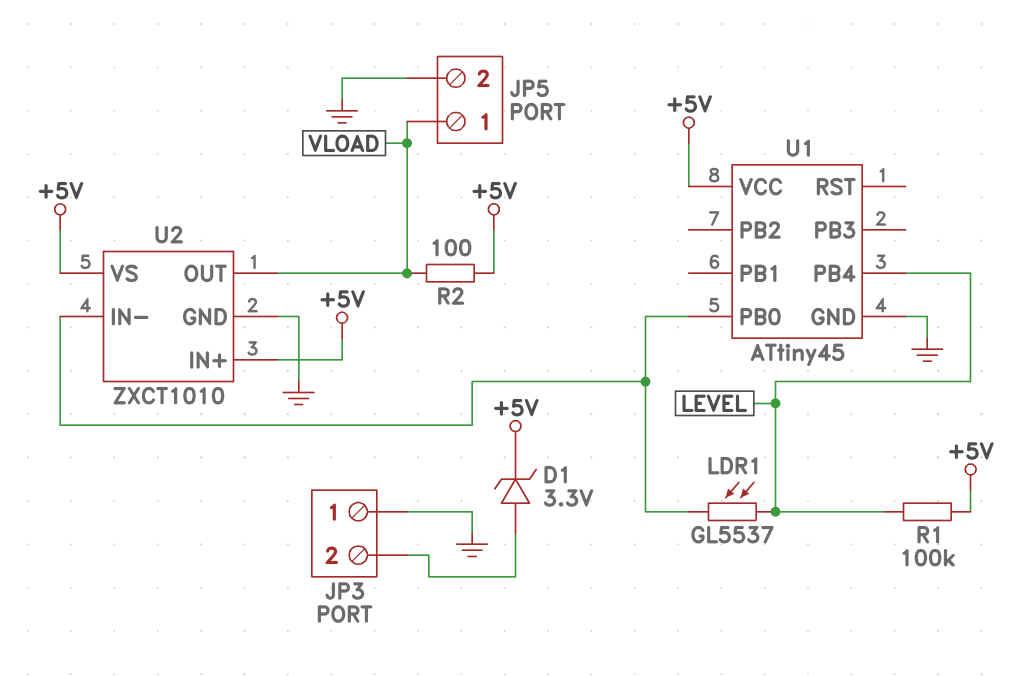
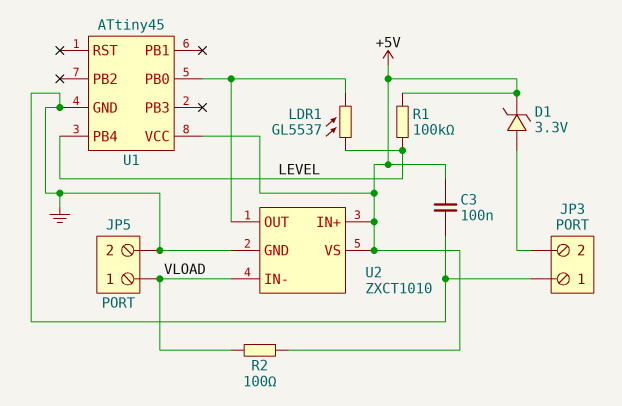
C3: none -> 100nF (+5V, GND)
U2 pin IN-: U1/PB0 -> VLOAD
U2 pin OUT: VLOAD -> U1/PB0

